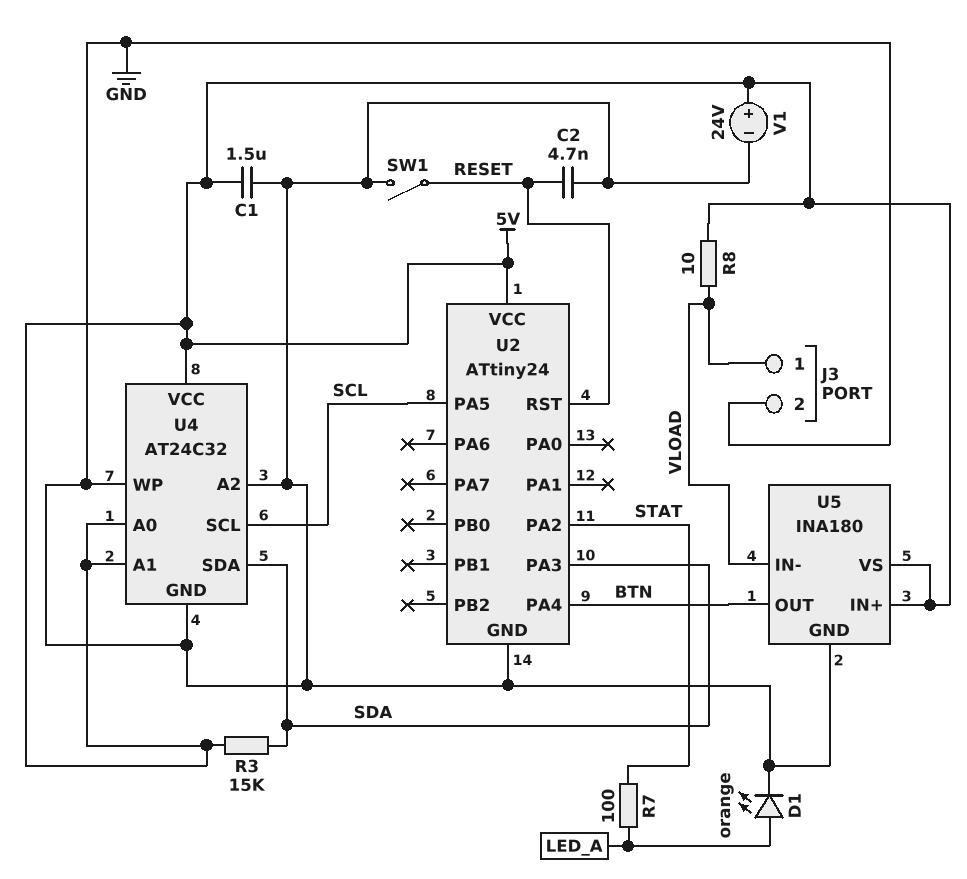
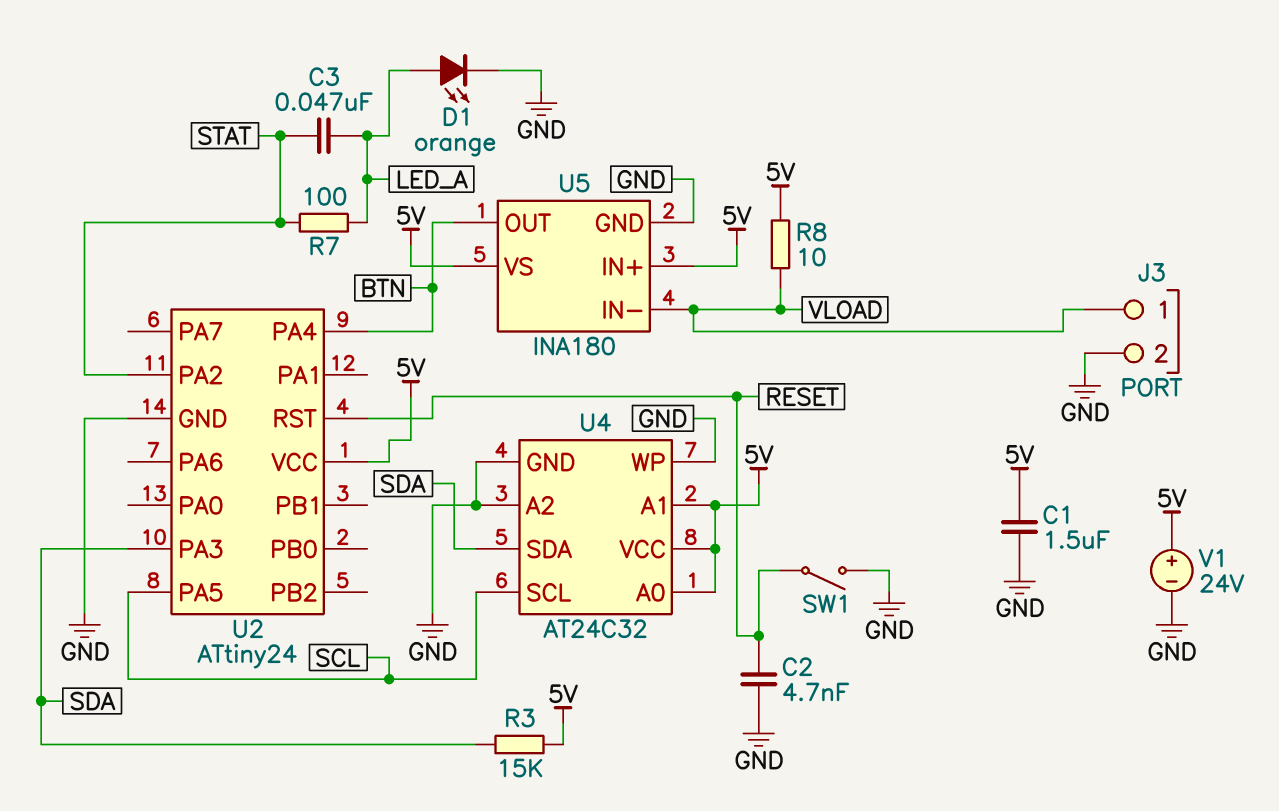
C3: none -> 47nF (LED_A, STAT)

